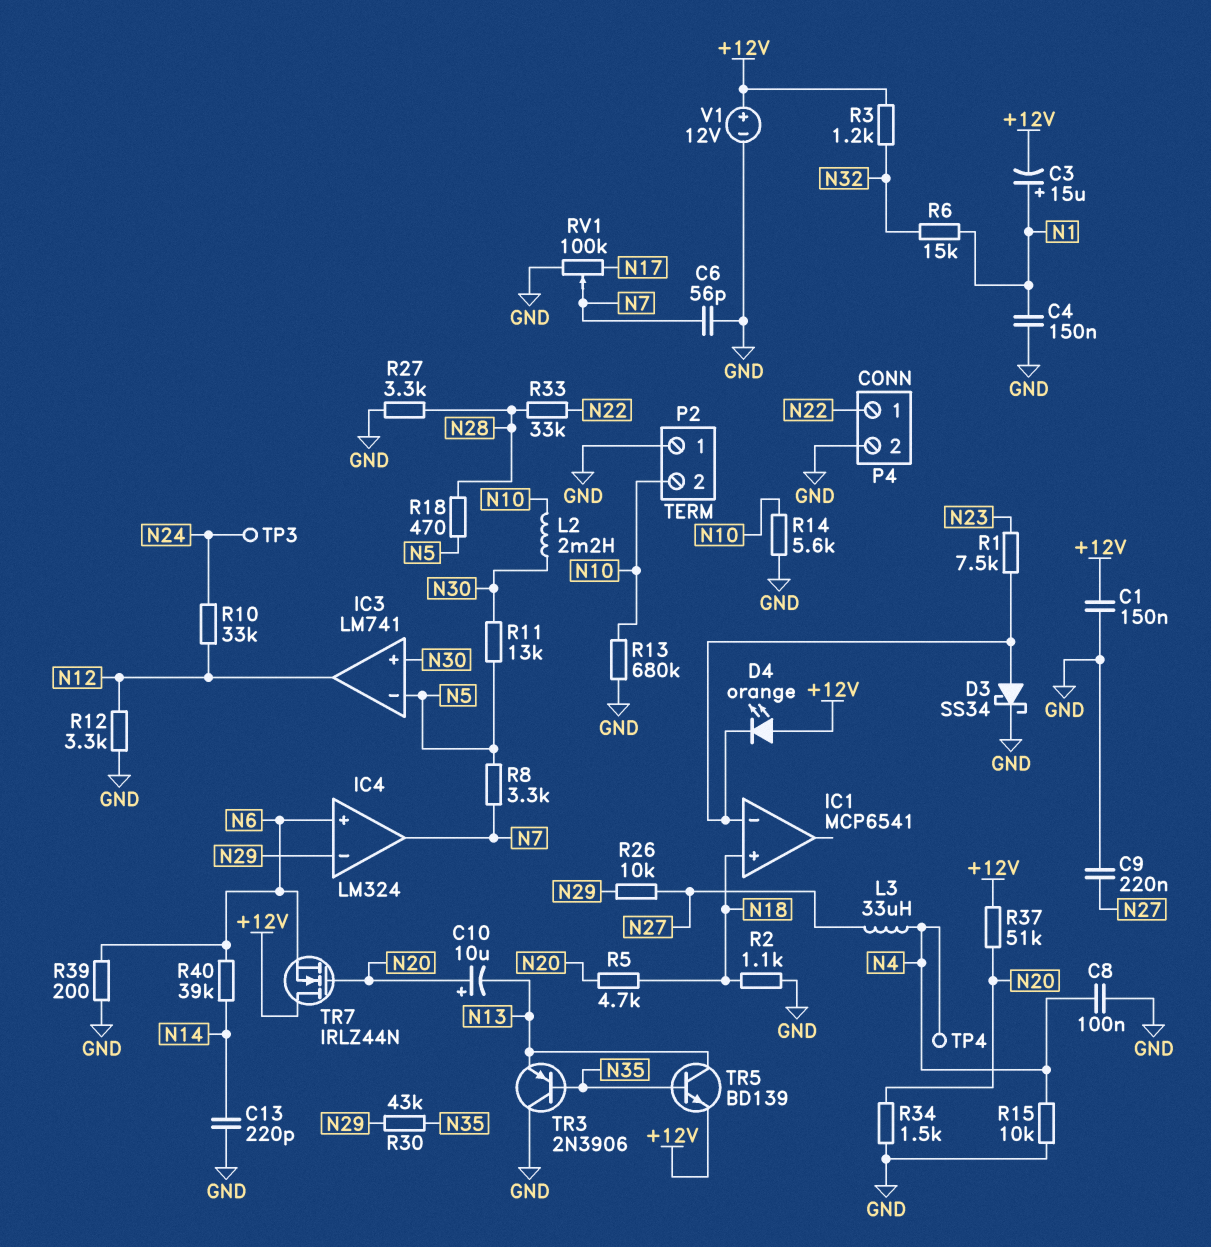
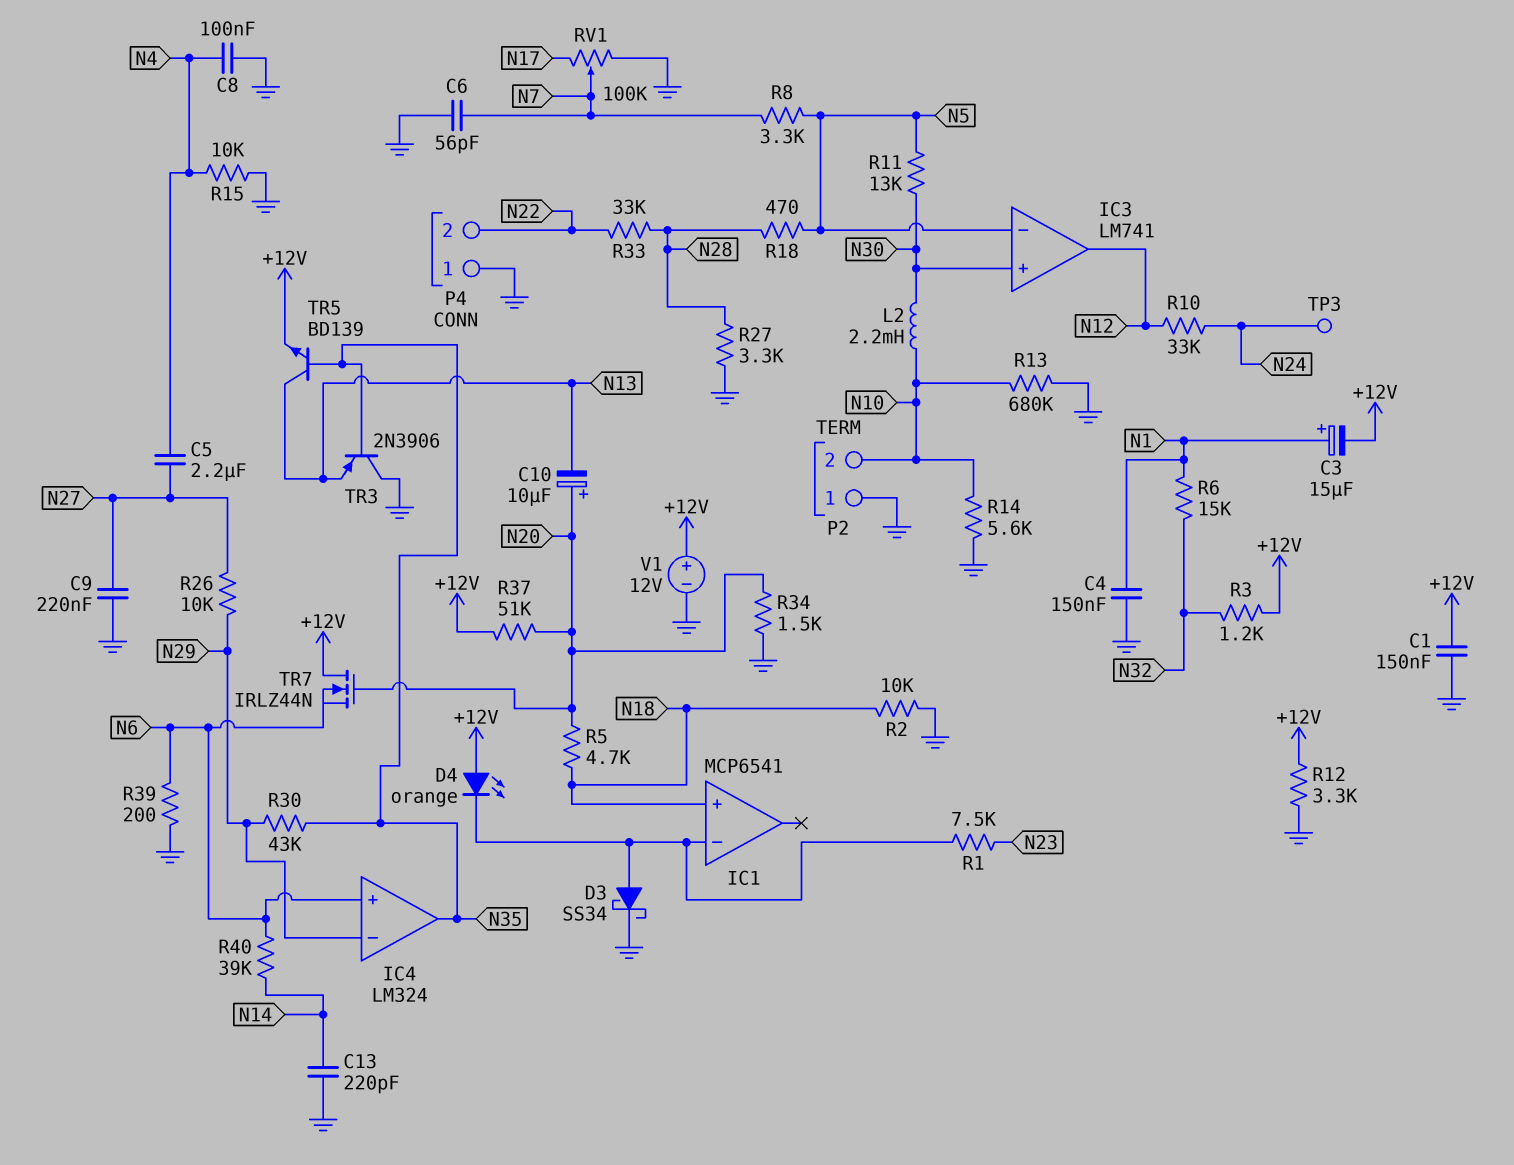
C5: none -> 2.2uF (N4, N27)
IC4 pin out: N7 -> N35
L3: 33uH (N4, N27) -> none
P4 pin 1: N22 -> GND
P4 pin 2: GND -> N22
R2: 1.1k (GND, N18) -> 10k (GND, N18)
R12: 3.3k (GND, N12) -> 3.3k (+12V, GND)
TP4: test point (N4) -> none

